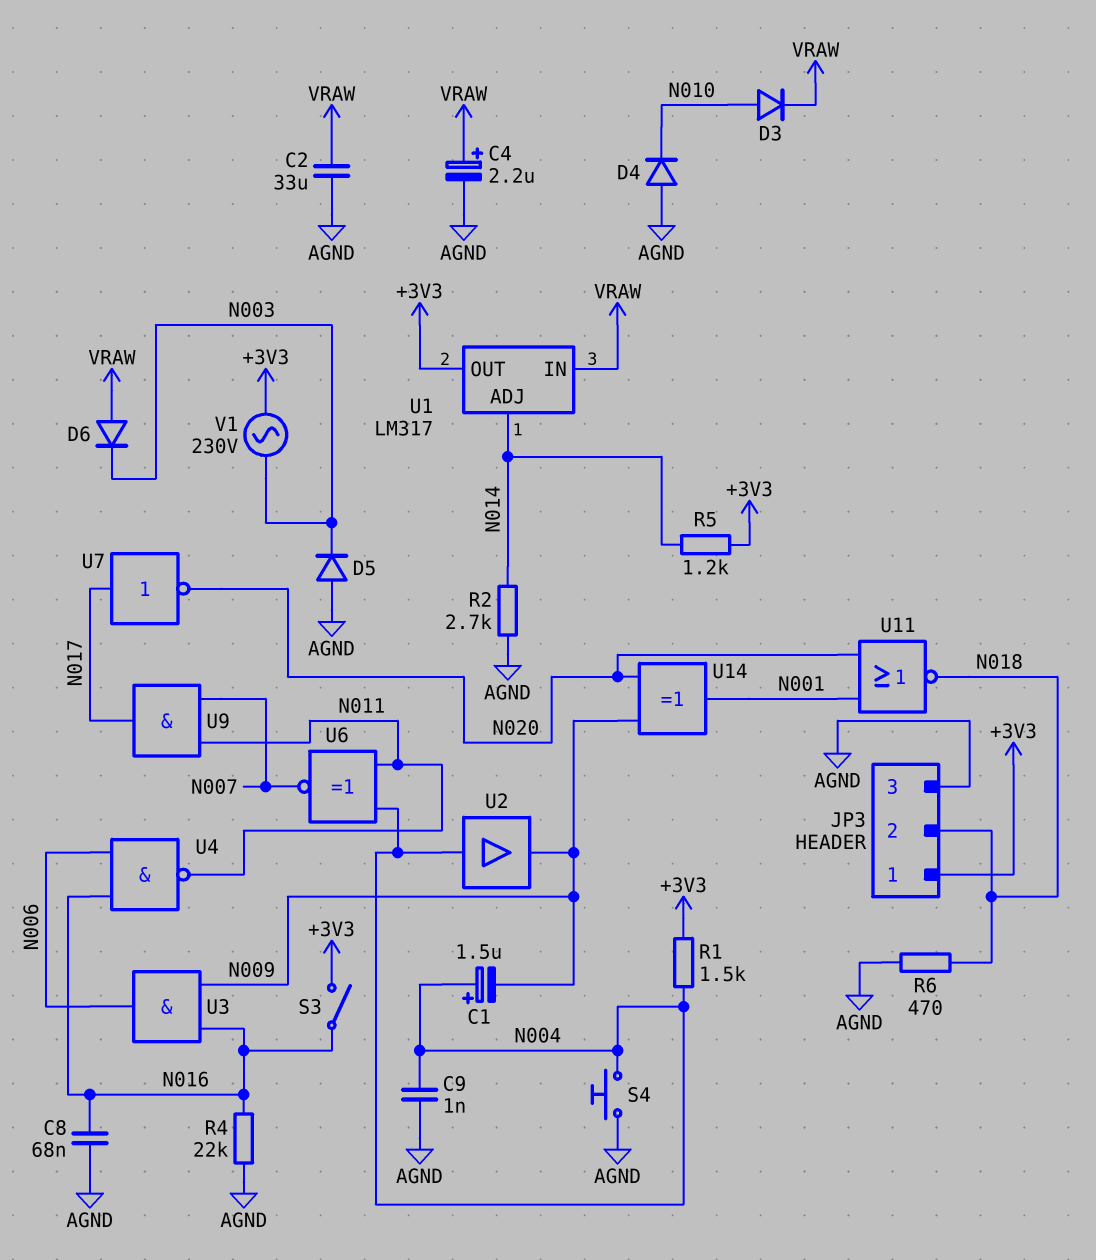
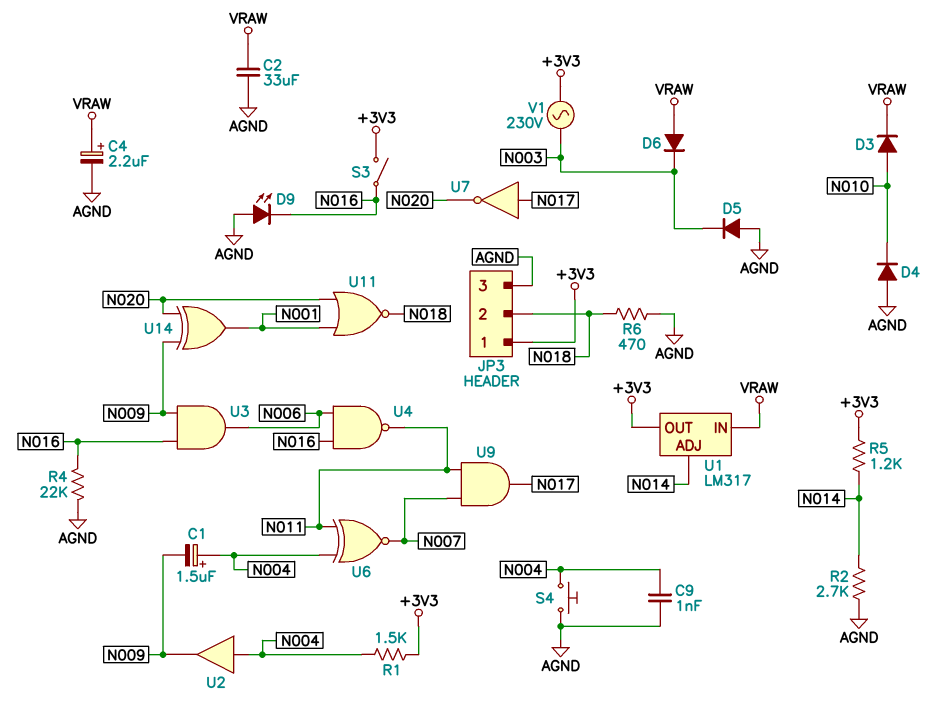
C8: 68nF (AGND, N016) -> none
D9: none -> LED (A AGND, K N016)

